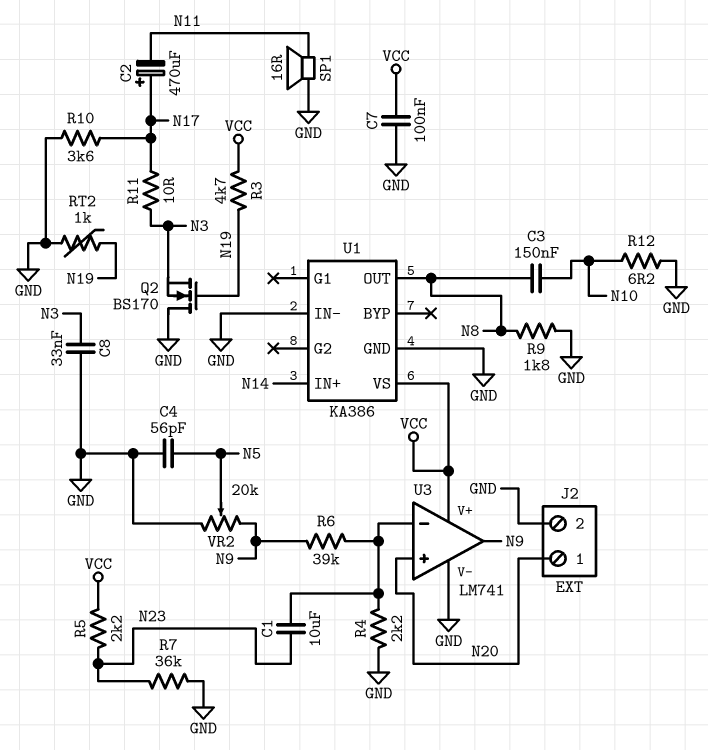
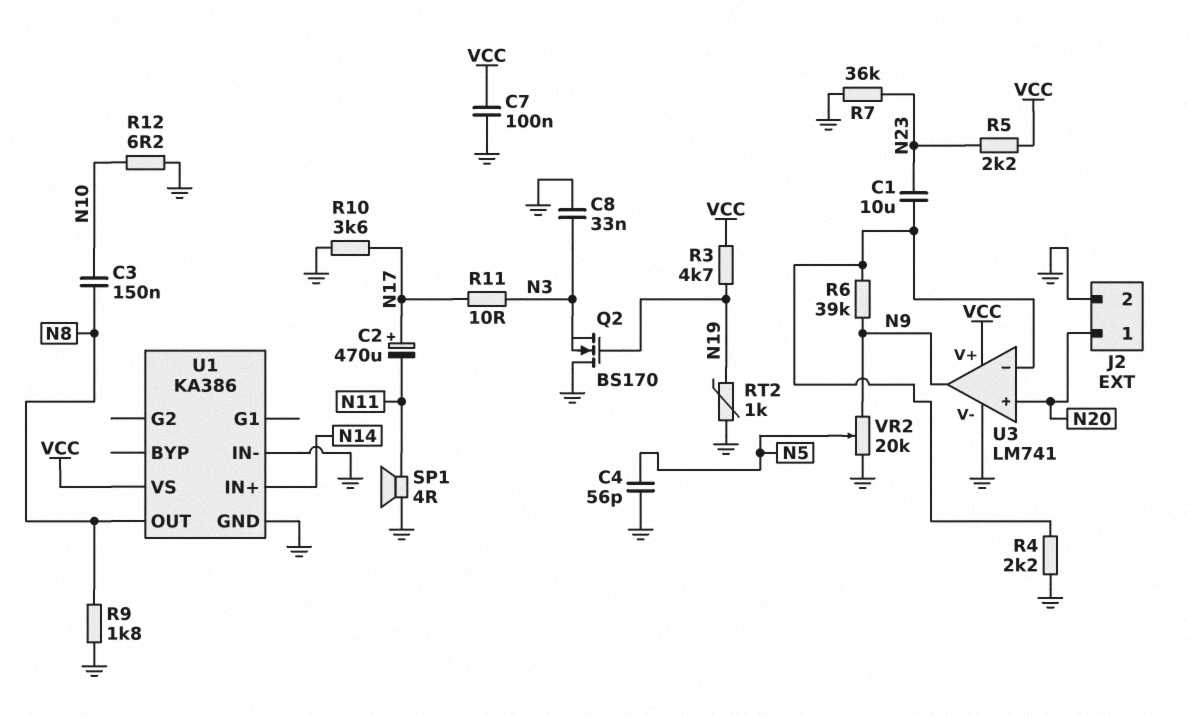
SP1: speaker 16R (GND, N11) -> speaker 4R (GND, N11)

